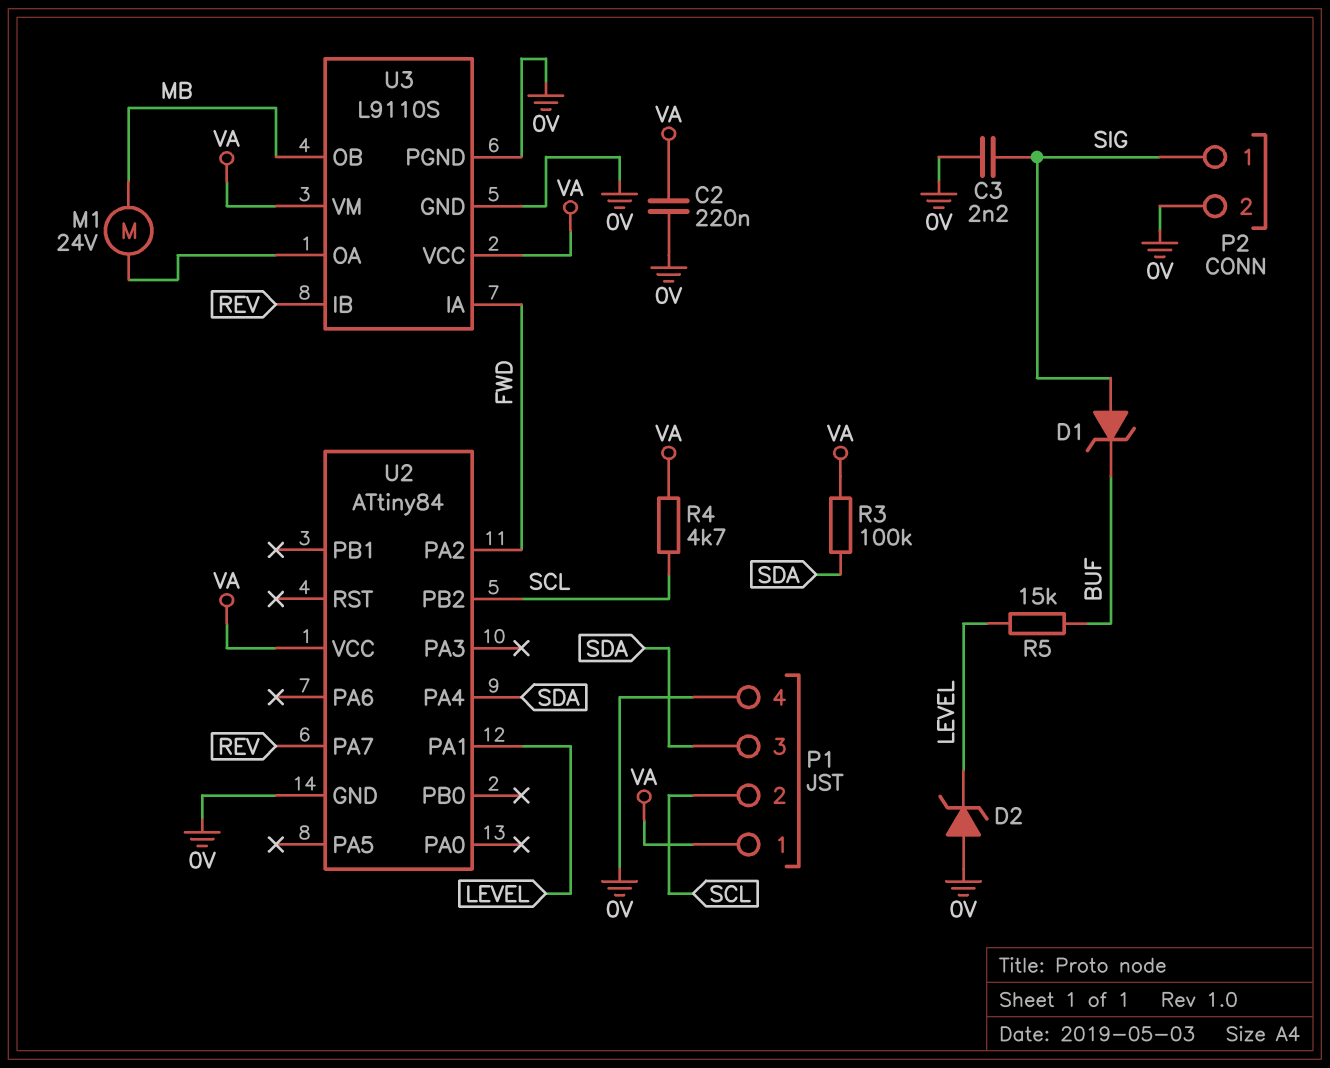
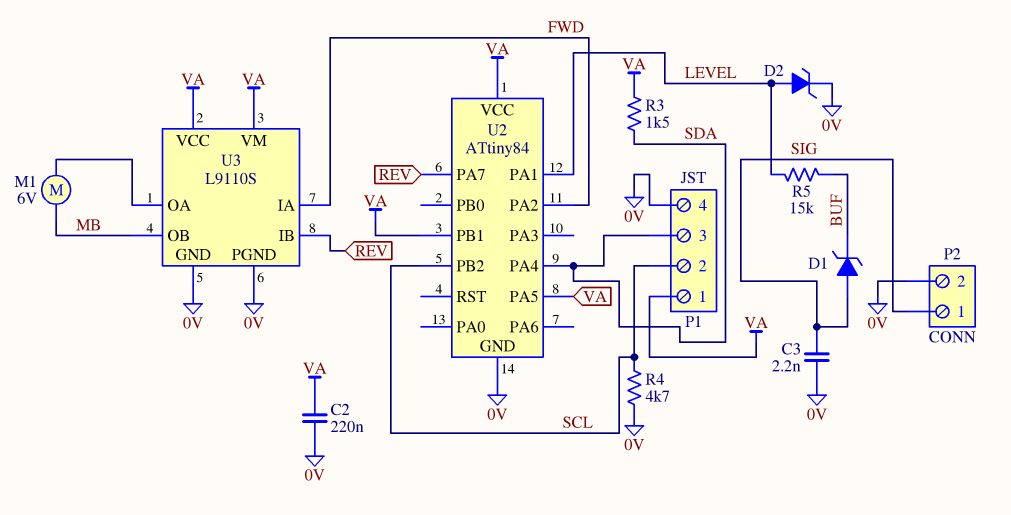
D2: zener (A 0V, K LEVEL) -> zener (A LEVEL, K 0V)
M1: motor 24V (MB, U3/OA) -> motor 6V (MB, U3/OA)
R3: 100k (SDA, VA) -> 1.5k (SDA, VA)
R4: 4.7k (SCL, VA) -> 4.7k (0V, SCL)
U2 pin PA5: none -> VA
U2 pin PB1: none -> VA

